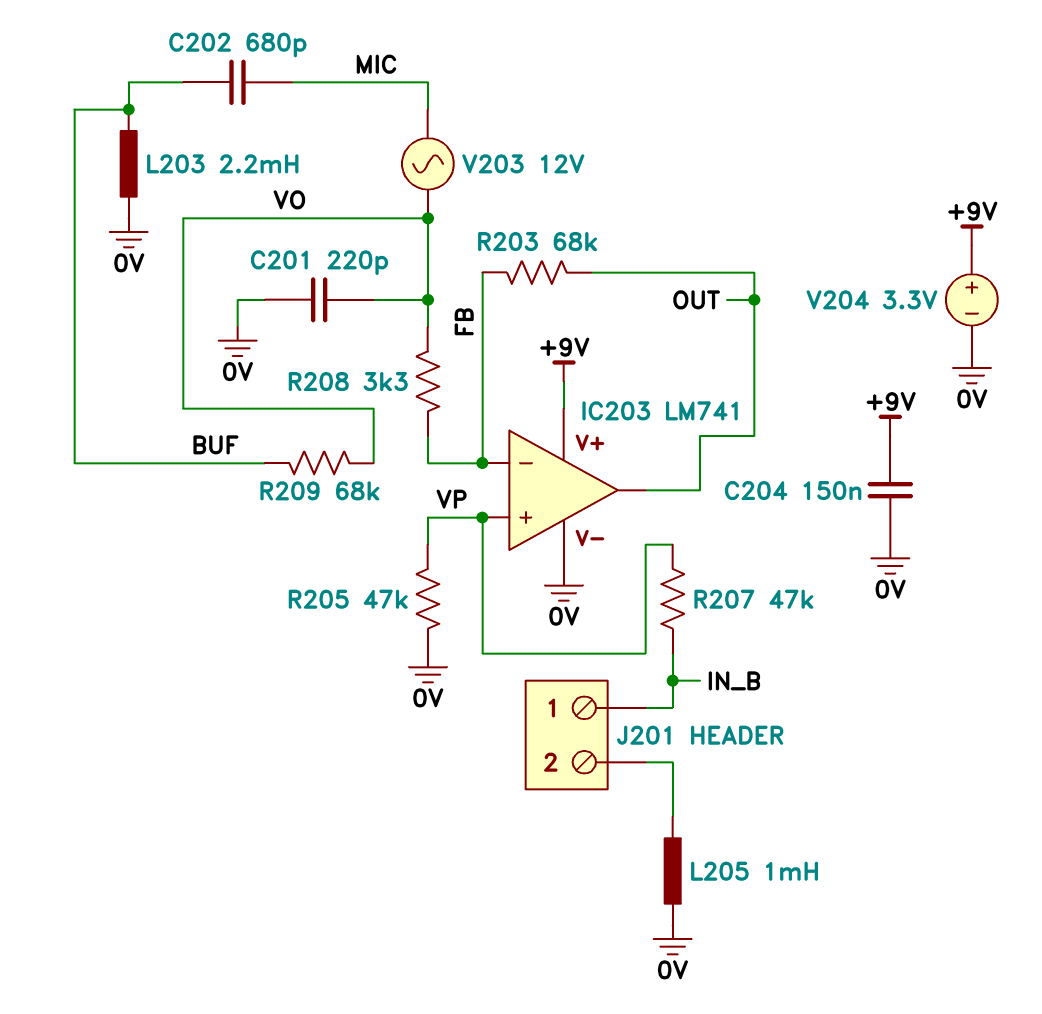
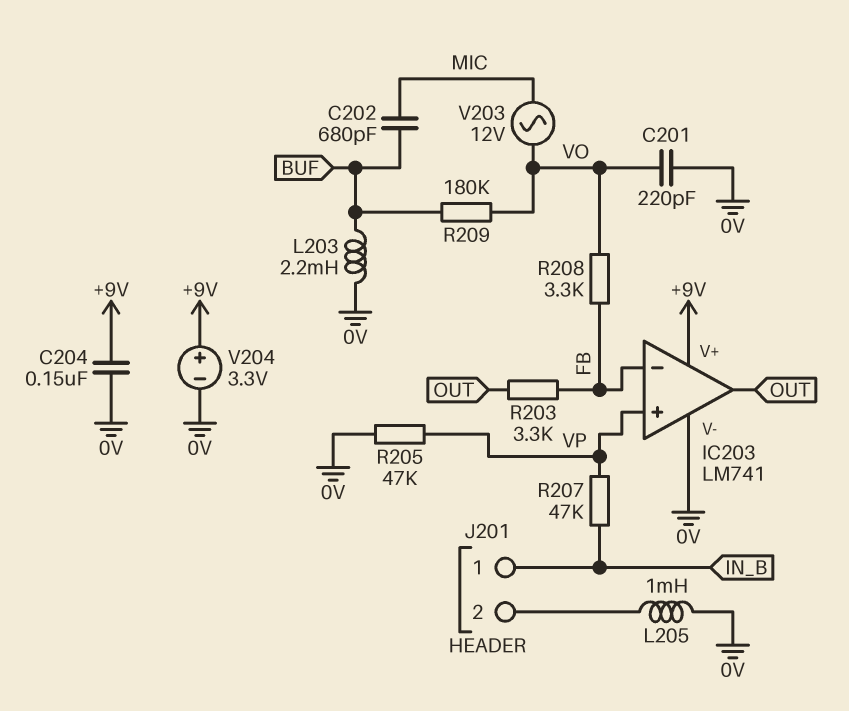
R203: 68k (FB, OUT) -> 3.3k (FB, OUT)
R209: 68k (BUF, VO) -> 180k (BUF, VO)

